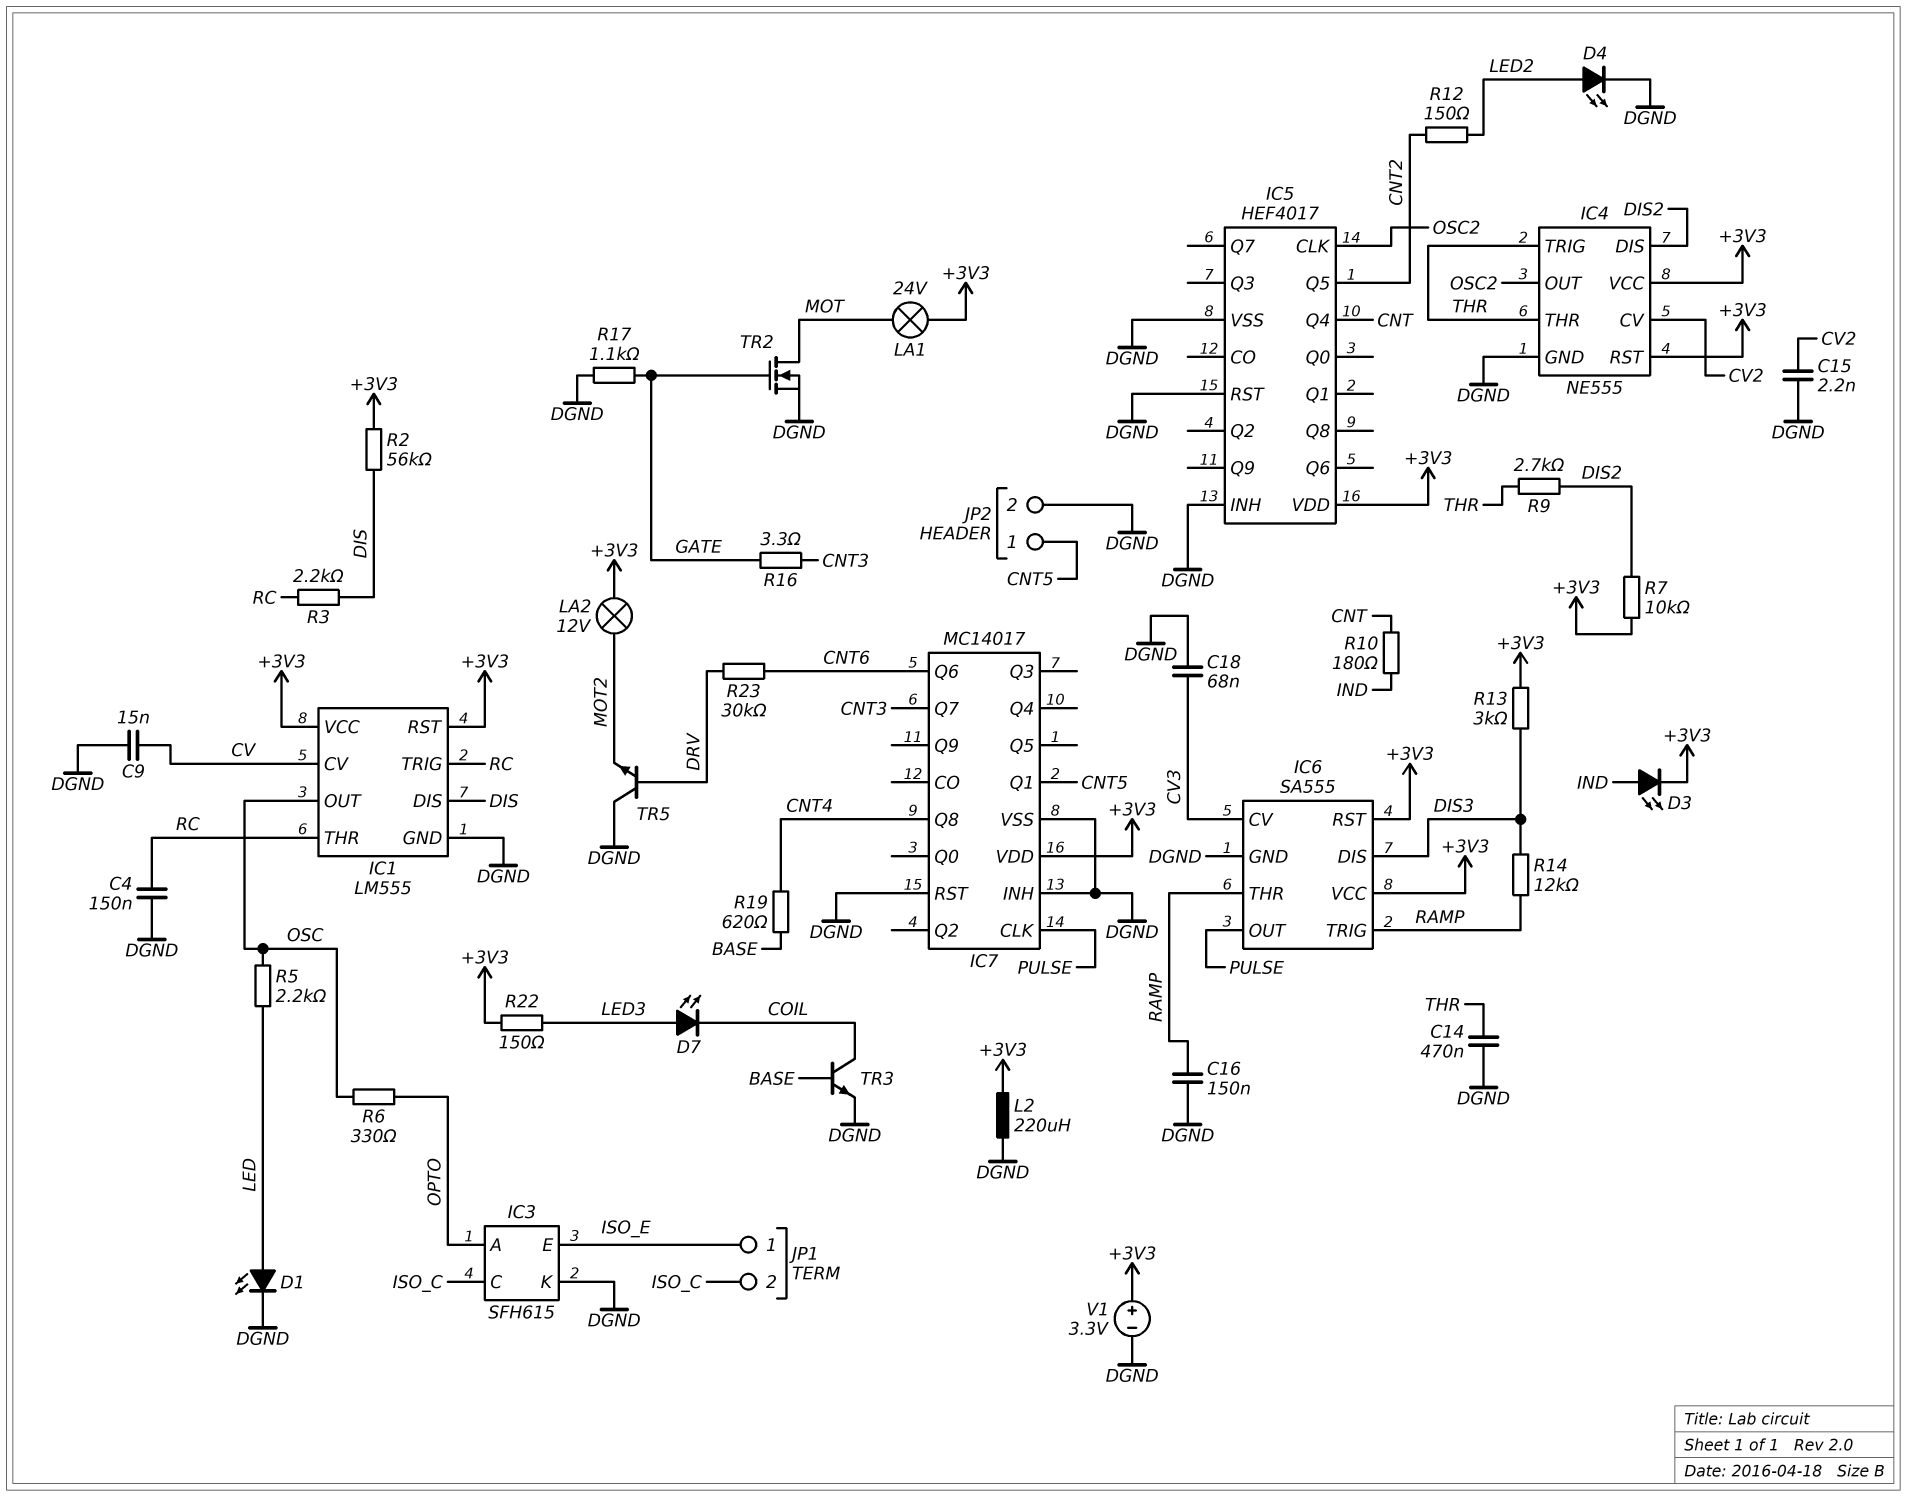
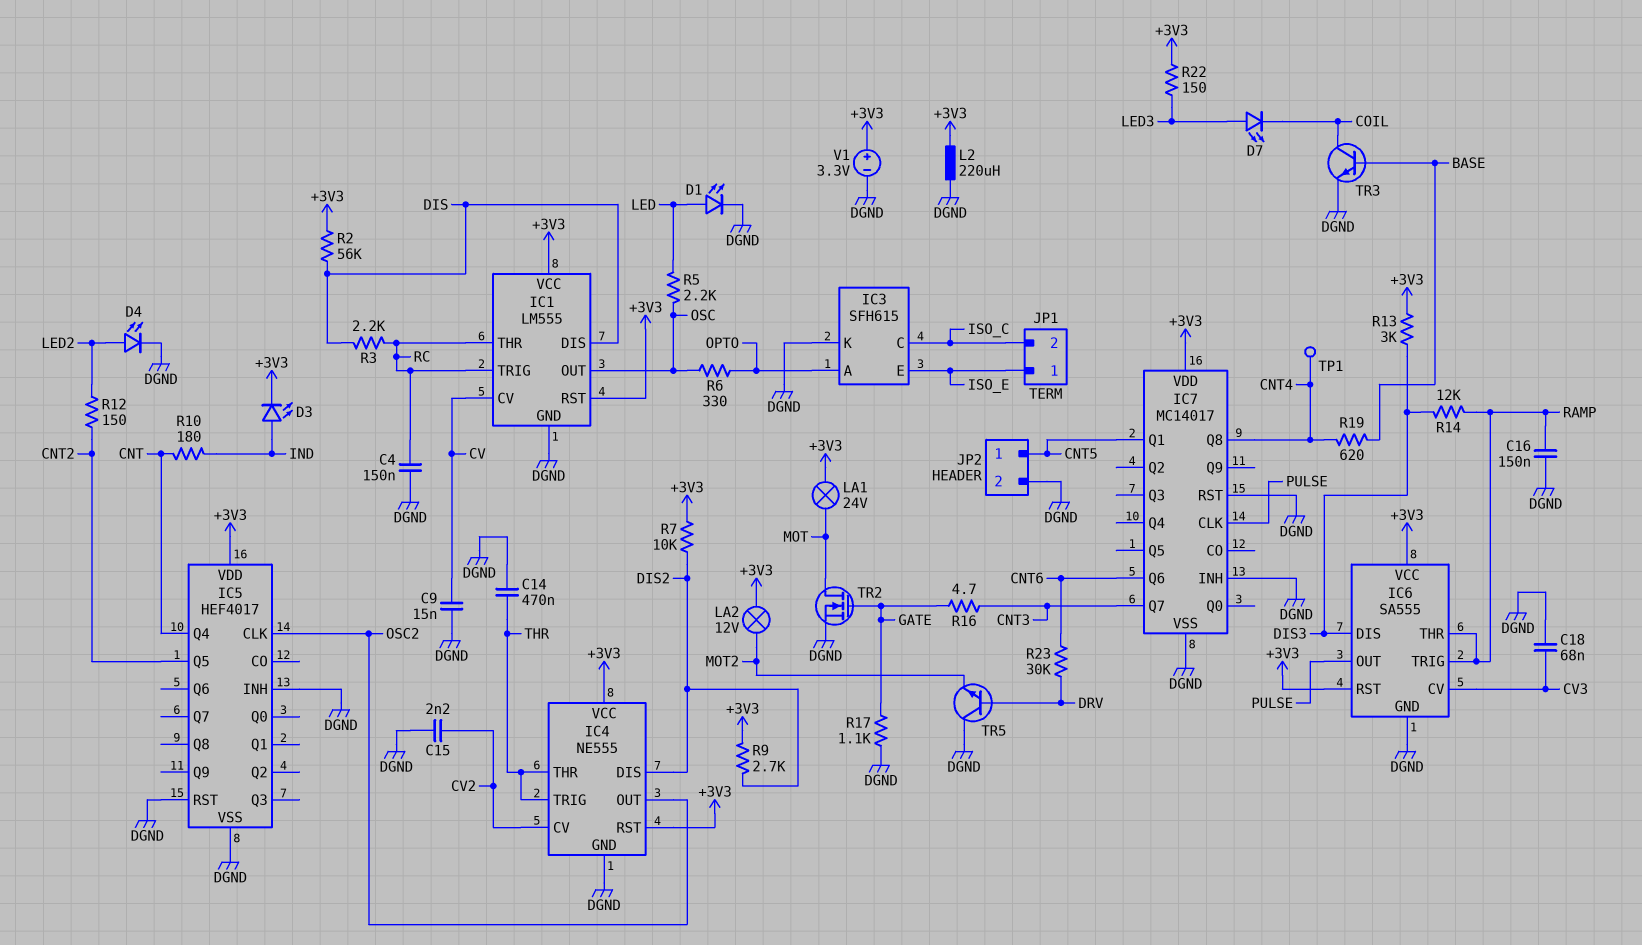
R9: 2.7k (DIS2, THR) -> 2.7k (+3V3, DIS2)
R16: 3.3 (CNT3, GATE) -> 4.7 (CNT3, GATE)
TP1: none -> test point (CNT4)

